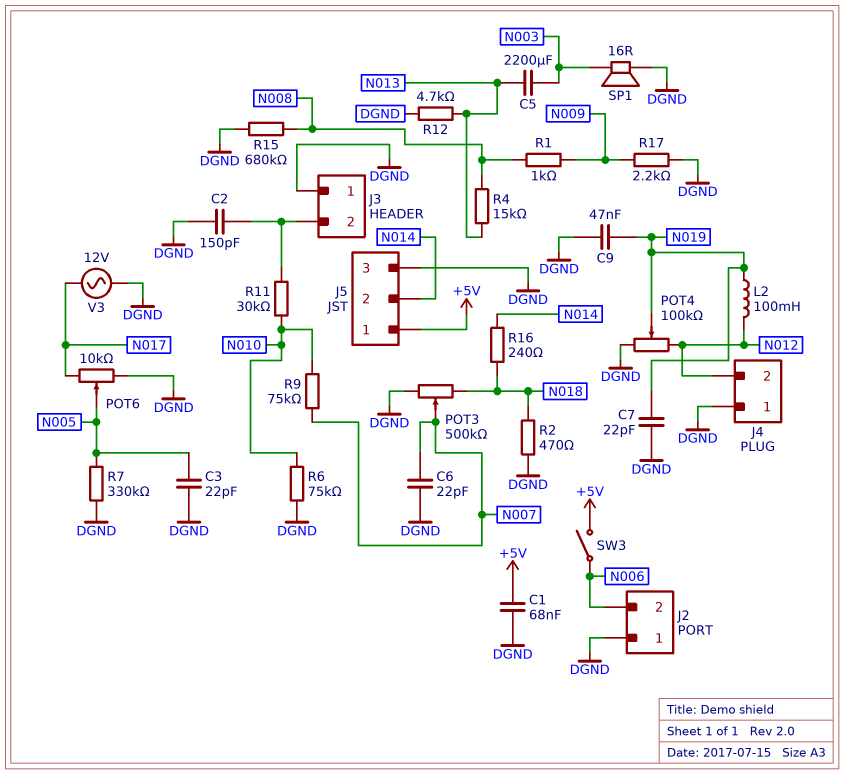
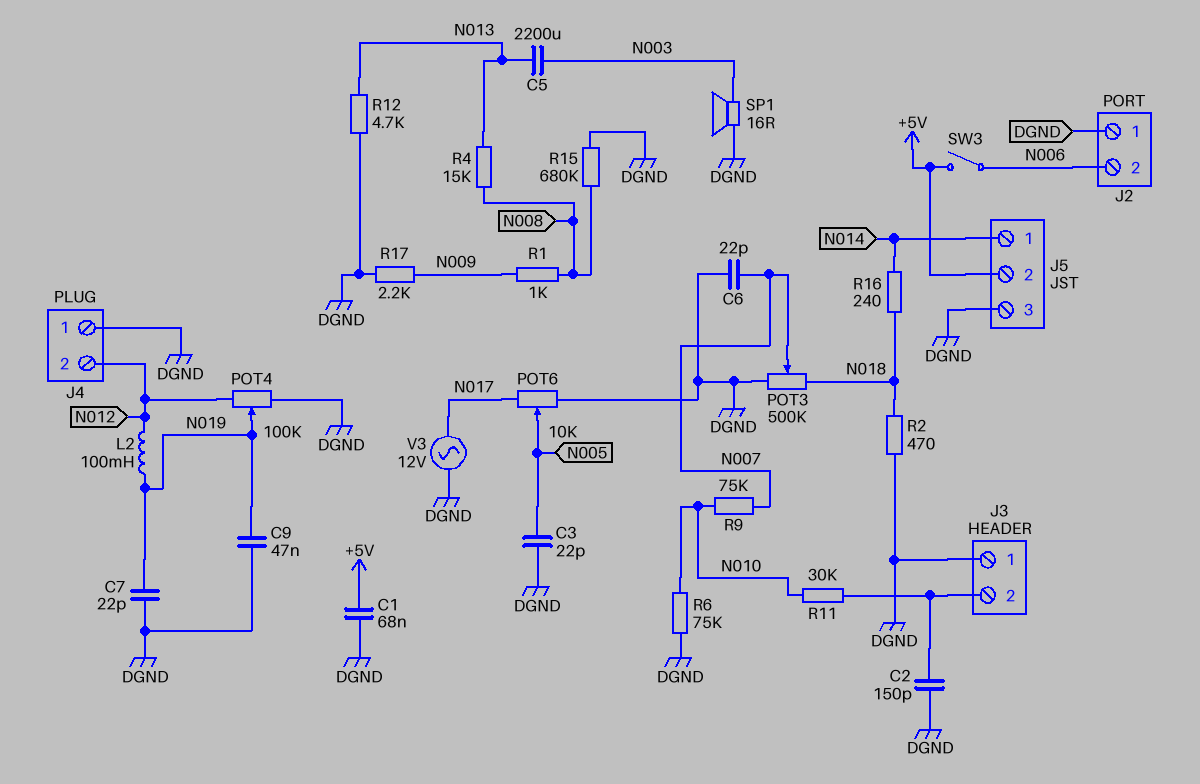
J5 pin 1: +5V -> N014
J5 pin 2: N014 -> +5V
R7: 330k (DGND, N005) -> none

